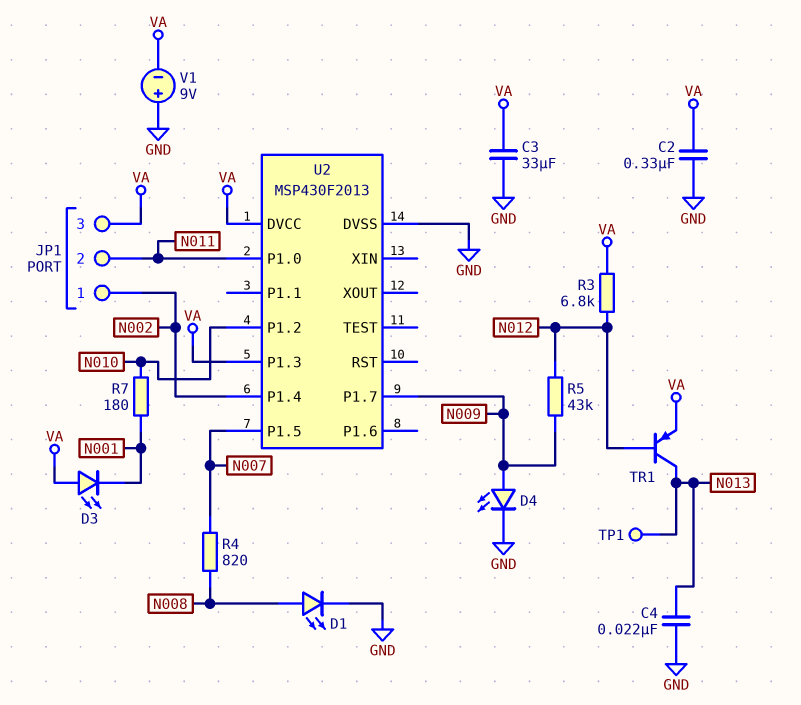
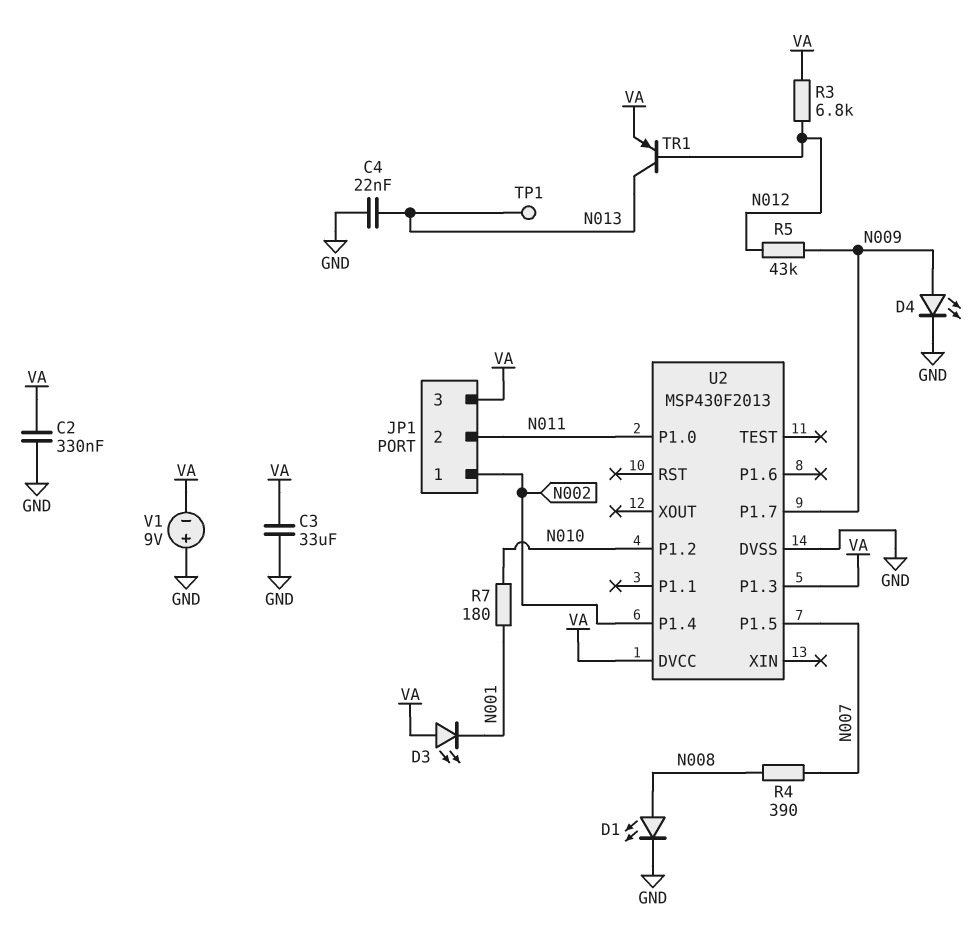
R4: 820 (N007, N008) -> 390 (N007, N008)

